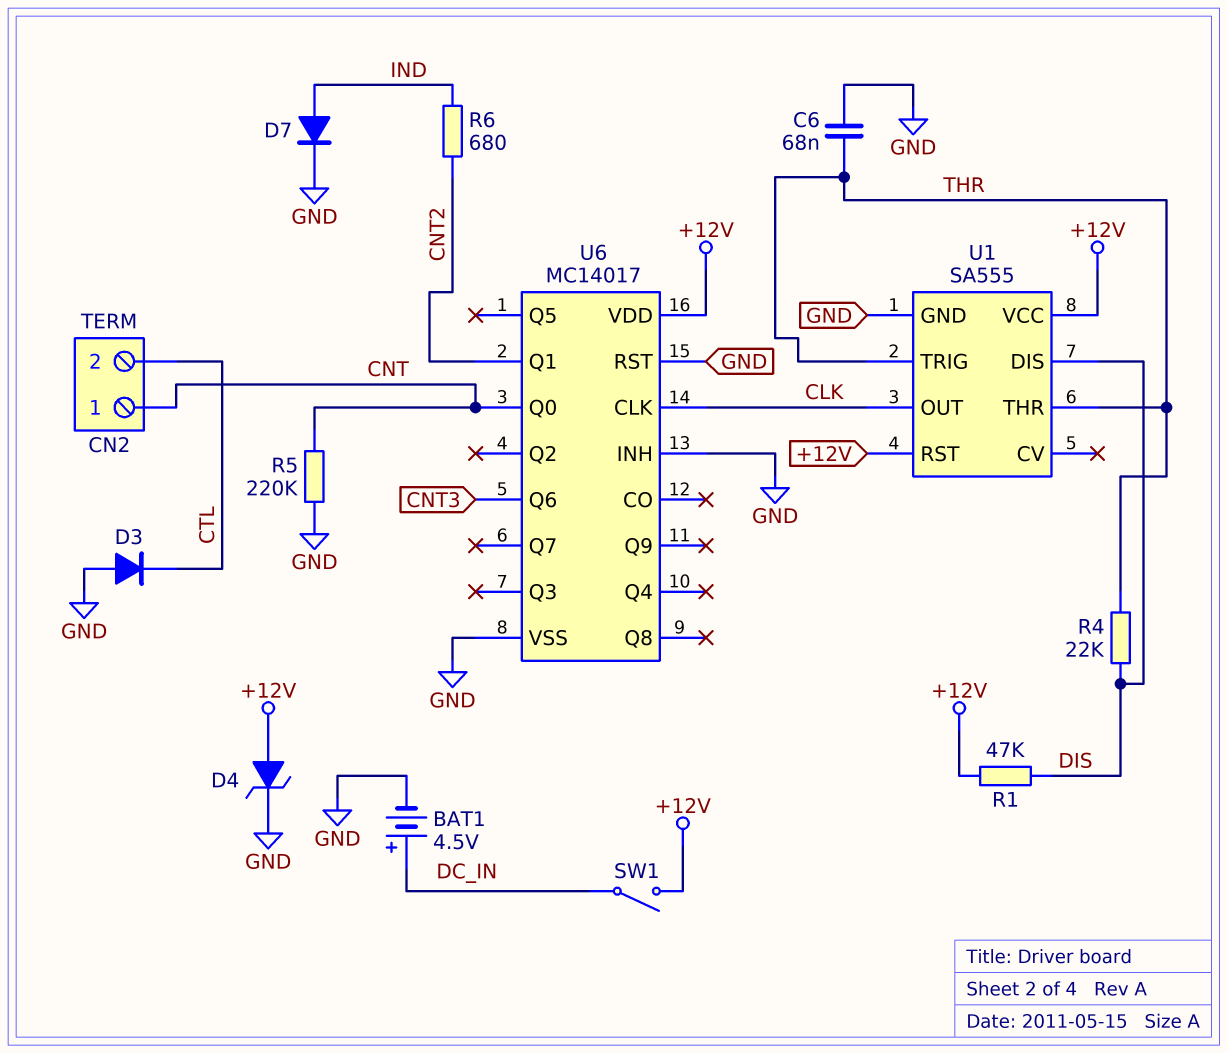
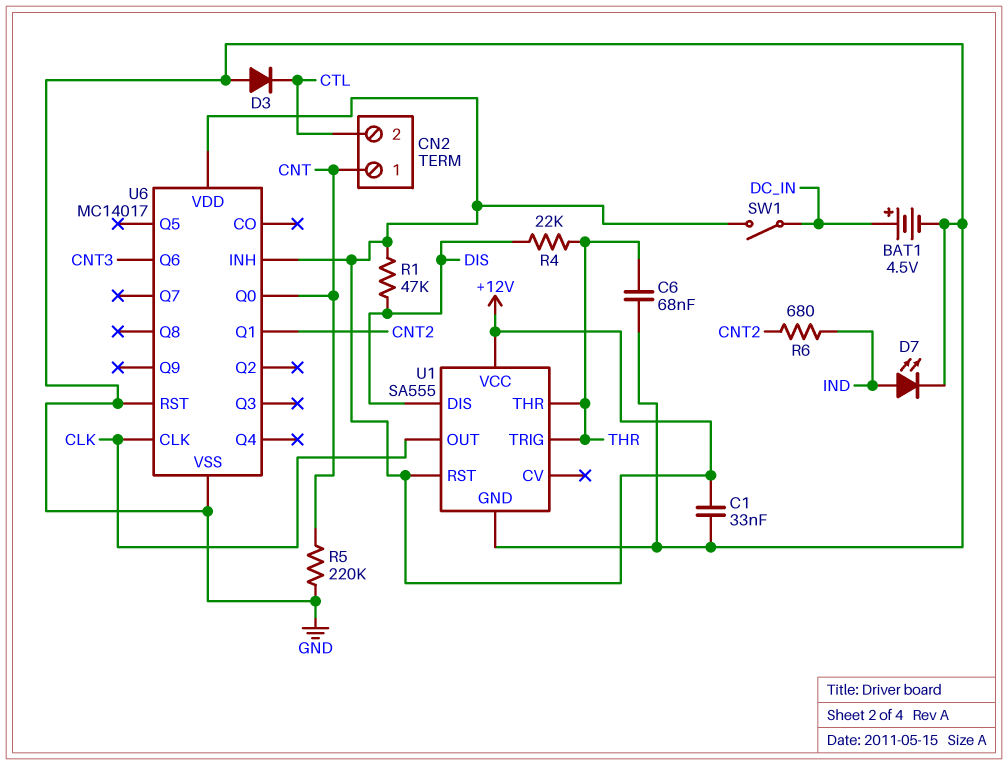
C1: none -> 33nF (+12V, GND)
D4: zener (A +12V, K GND) -> none
D7: diode (A IND, K GND) -> LED (A IND, K GND)
U6 pin INH: GND -> +12V

